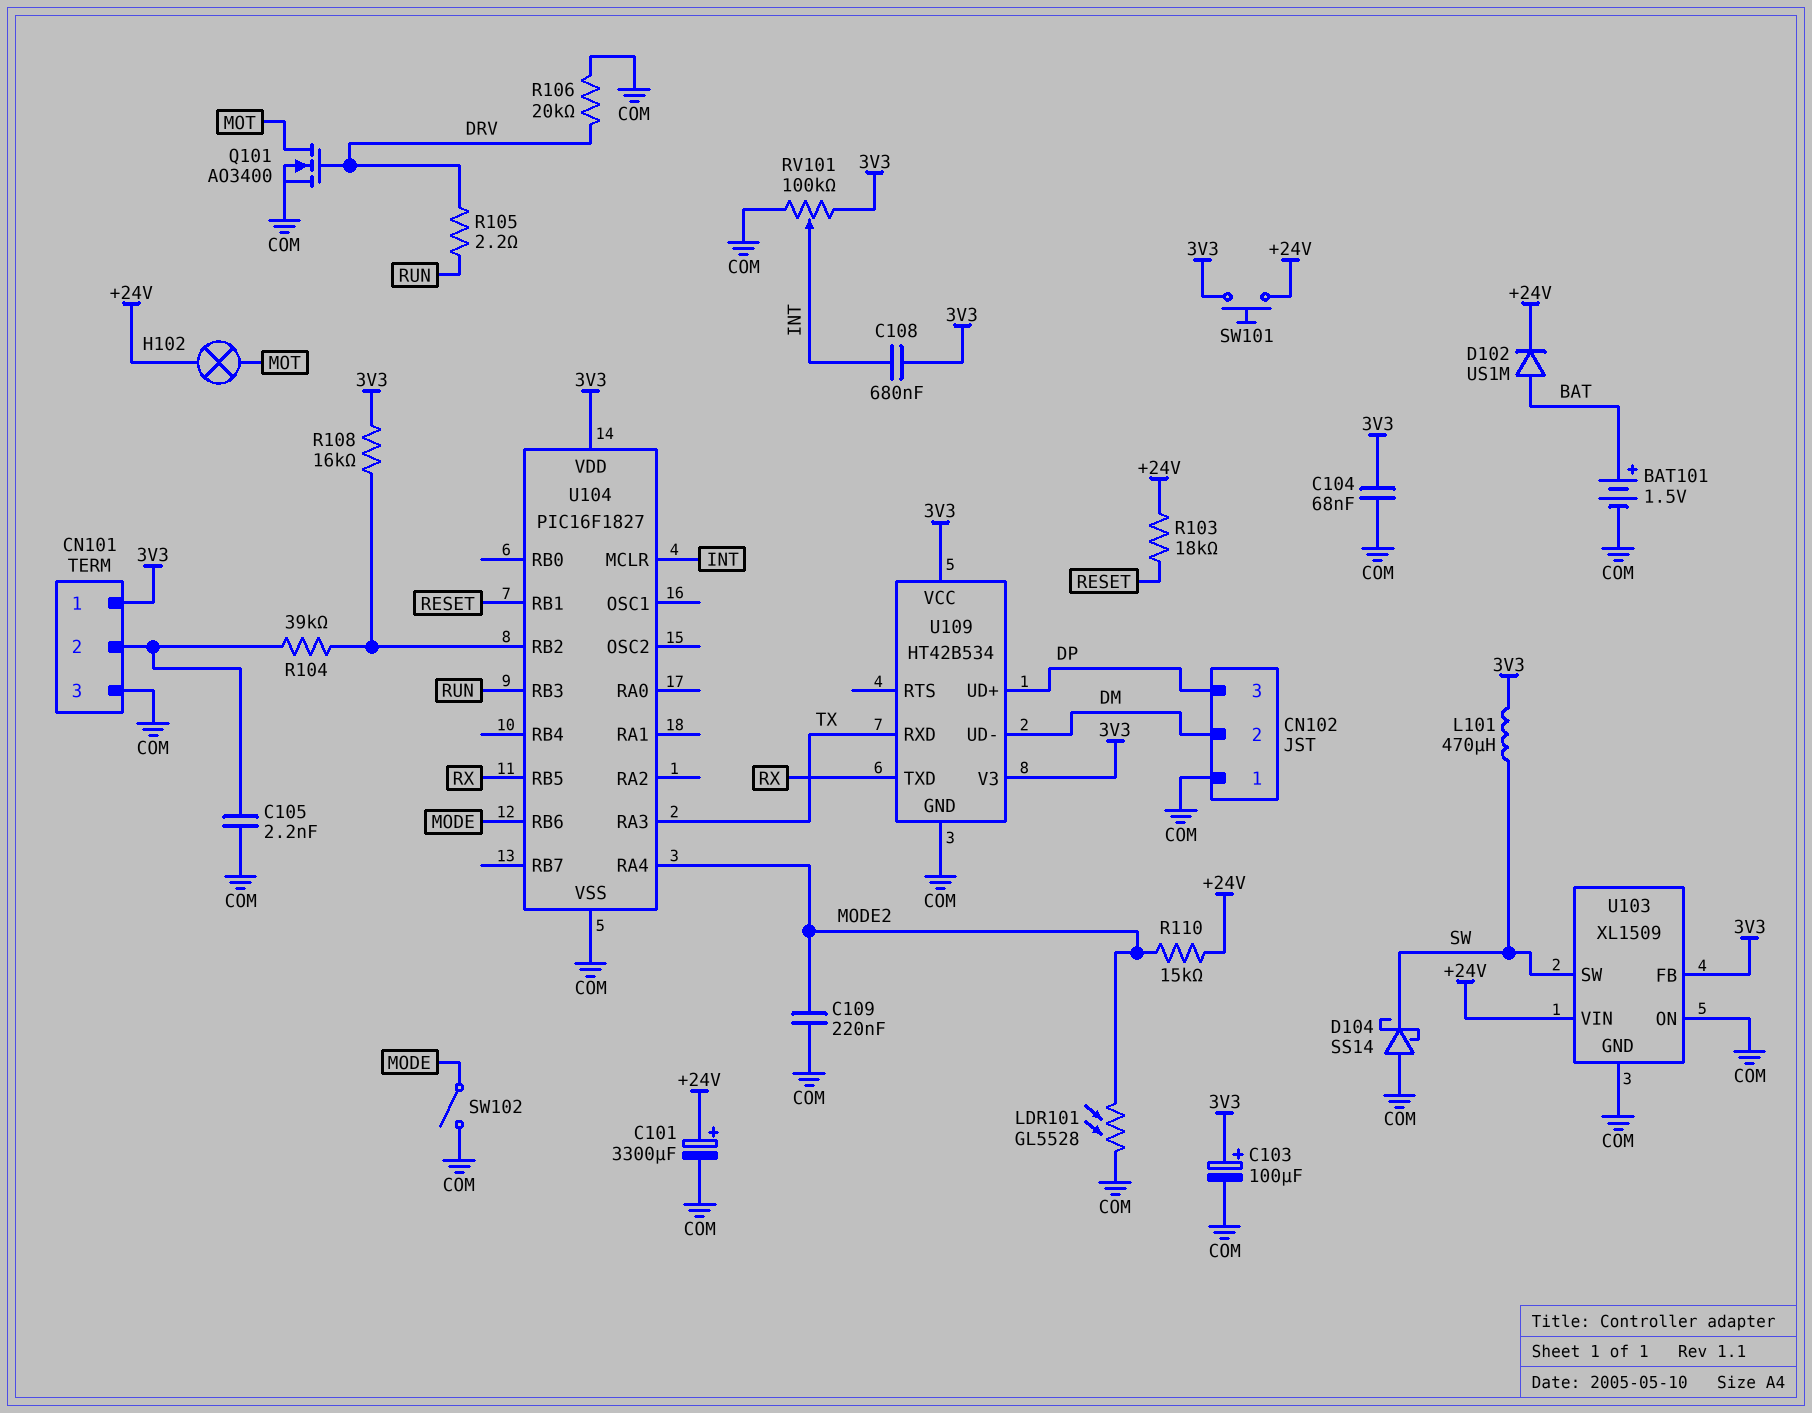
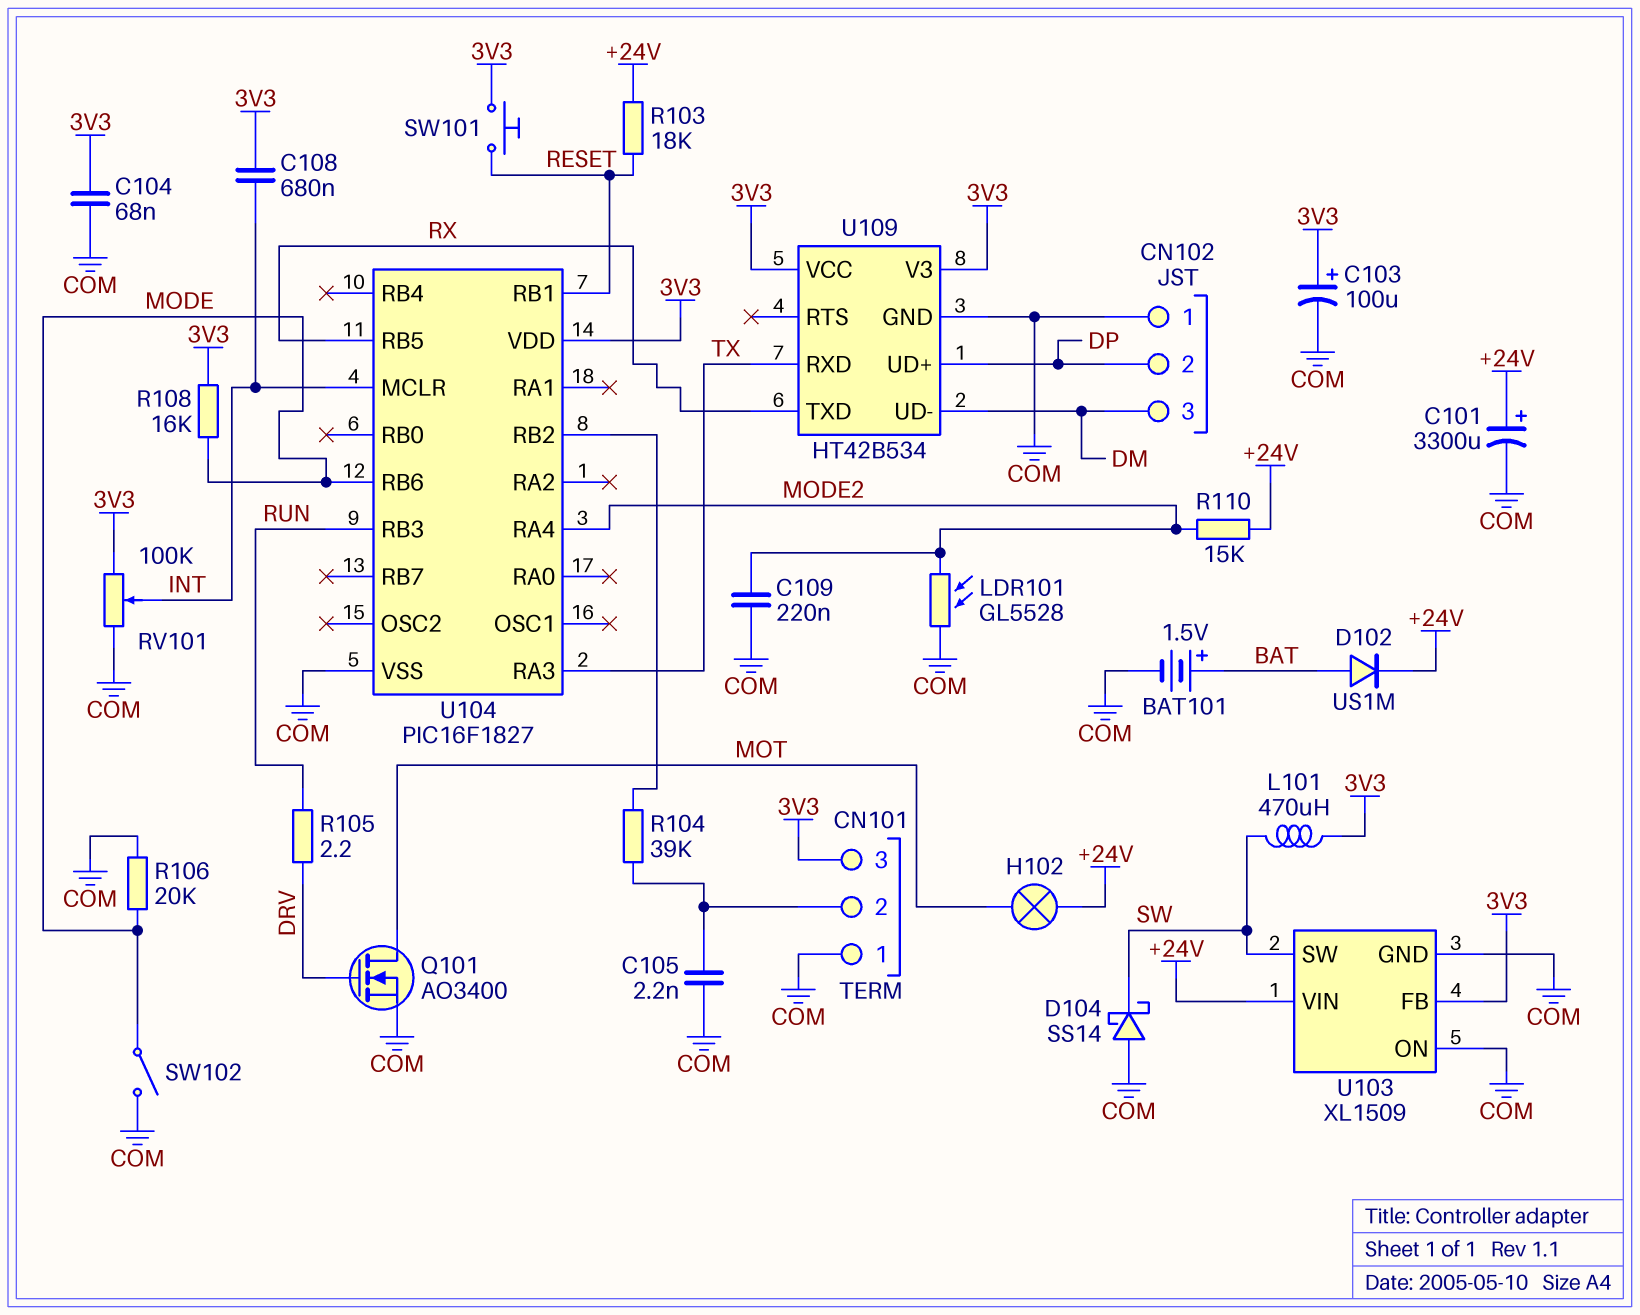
CN101 pin 1: 3V3 -> COM
CN101 pin 3: COM -> 3V3
CN102 pin 2: DM -> DP
CN102 pin 3: DP -> DM
R106: 20k (COM, DRV) -> 20k (COM, MODE)
R108: 16k (3V3, U104/RB2) -> 16k (3V3, MODE)
SW101: button (+24V, 3V3) -> button (3V3, RESET)

